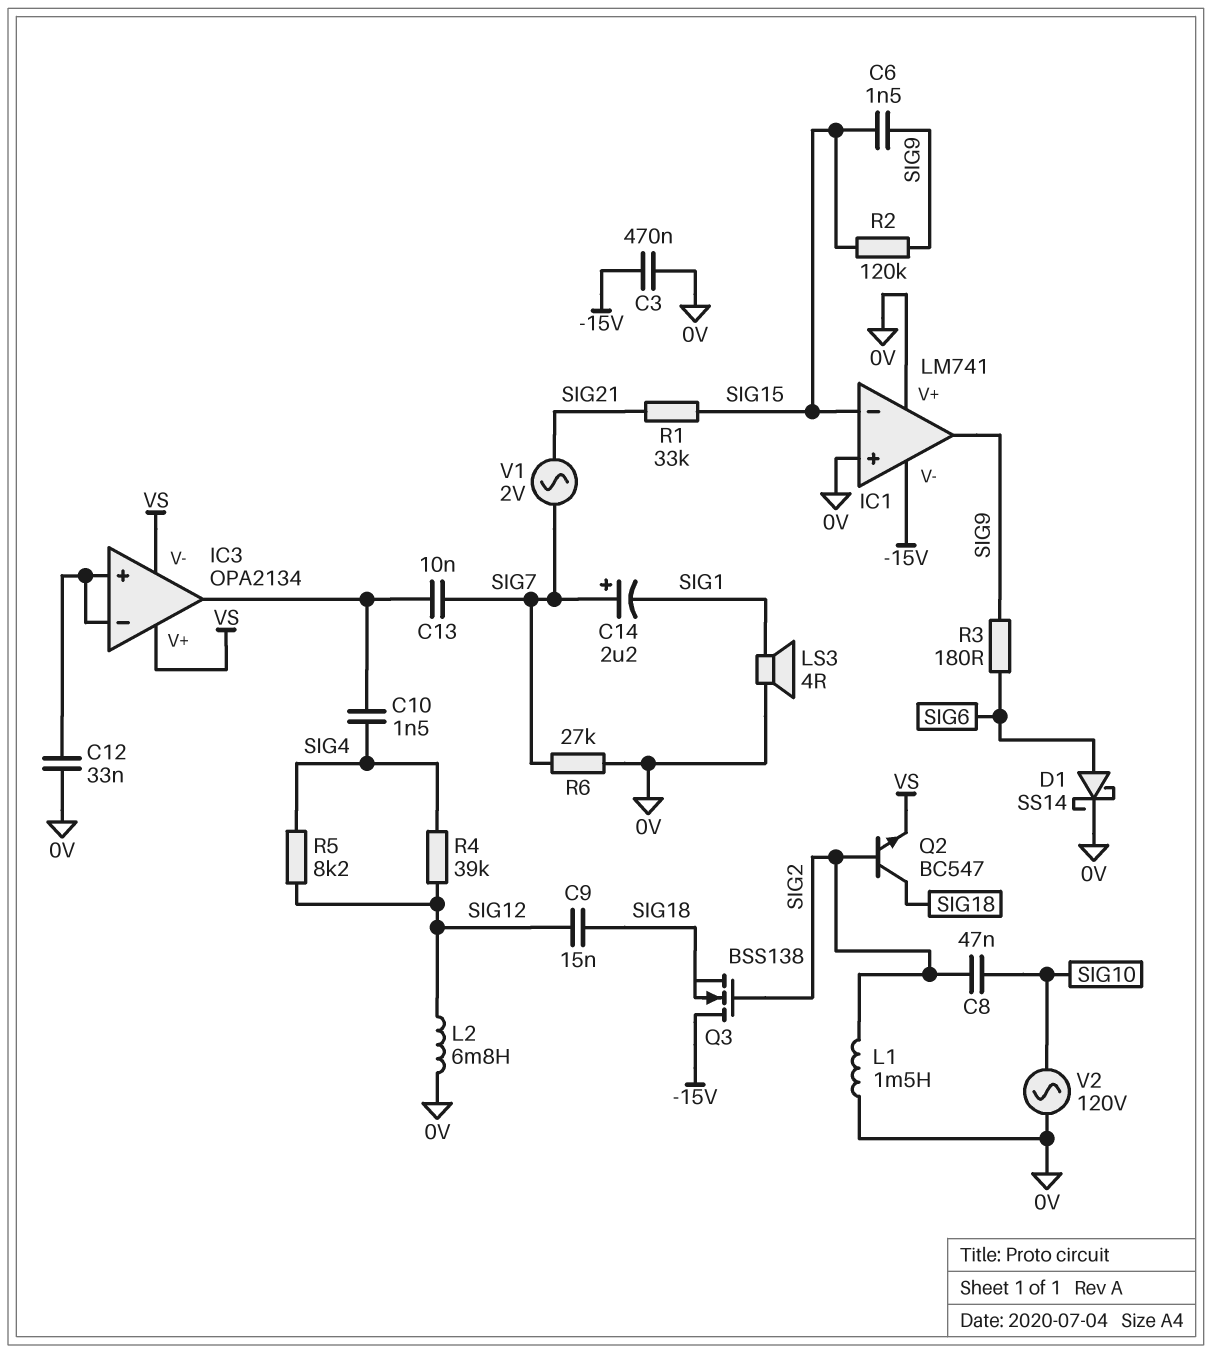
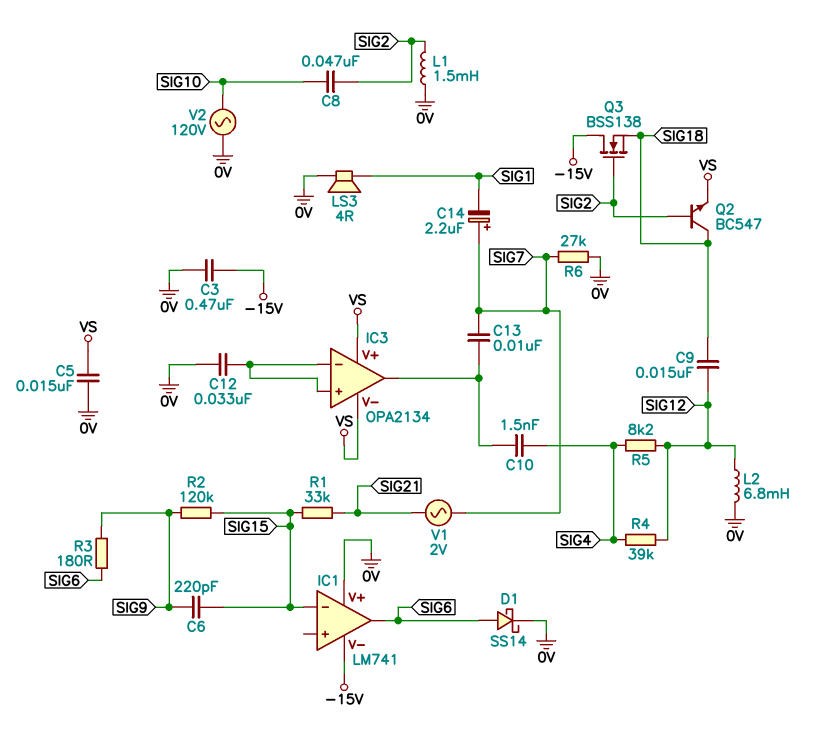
C5: none -> 15nF (0V, VS)
C6: 1.5nF (SIG9, SIG15) -> 220pF (SIG9, SIG15)
IC1 pin in+: 0V -> none
IC1 pin out: SIG9 -> SIG6

